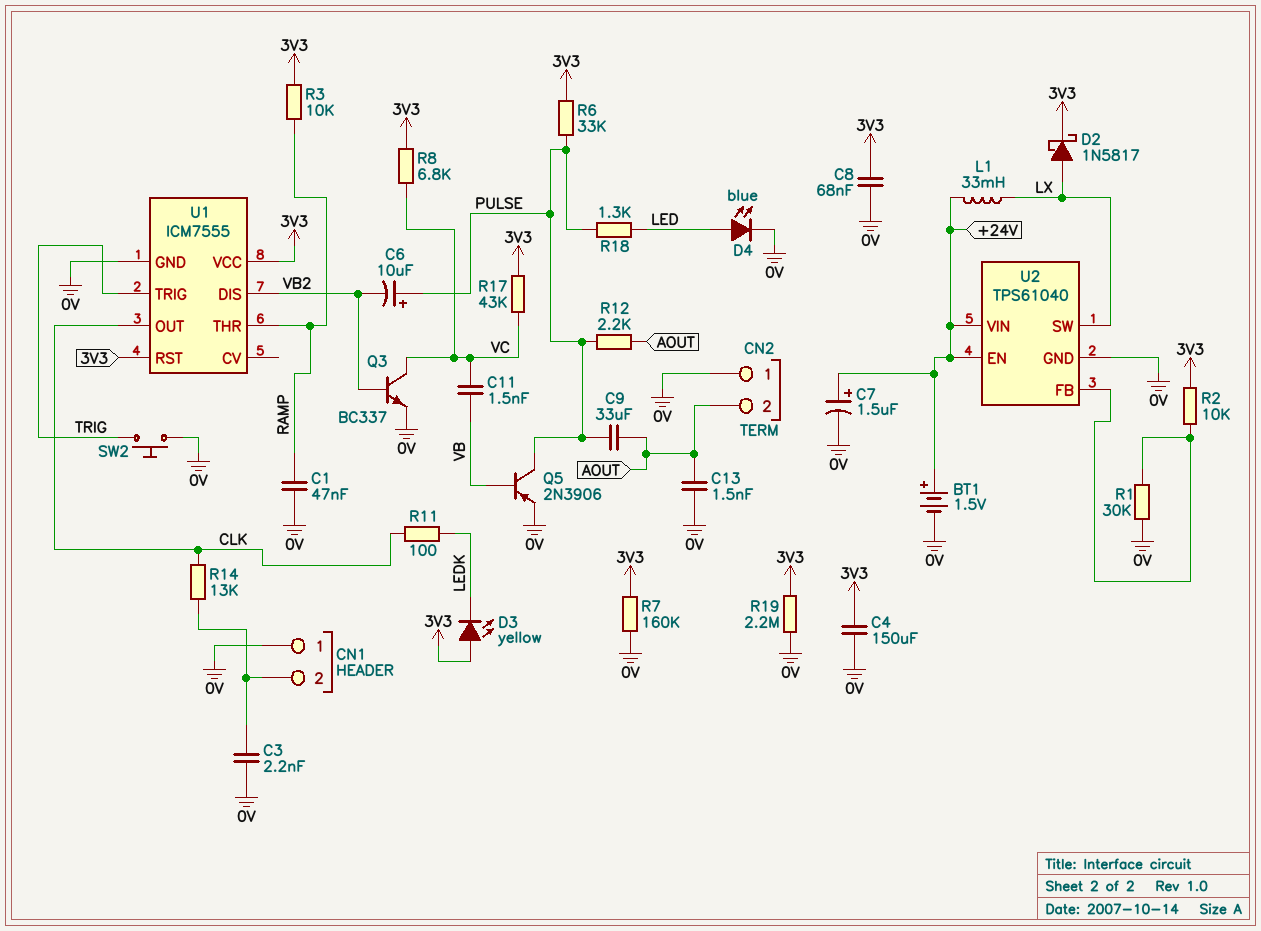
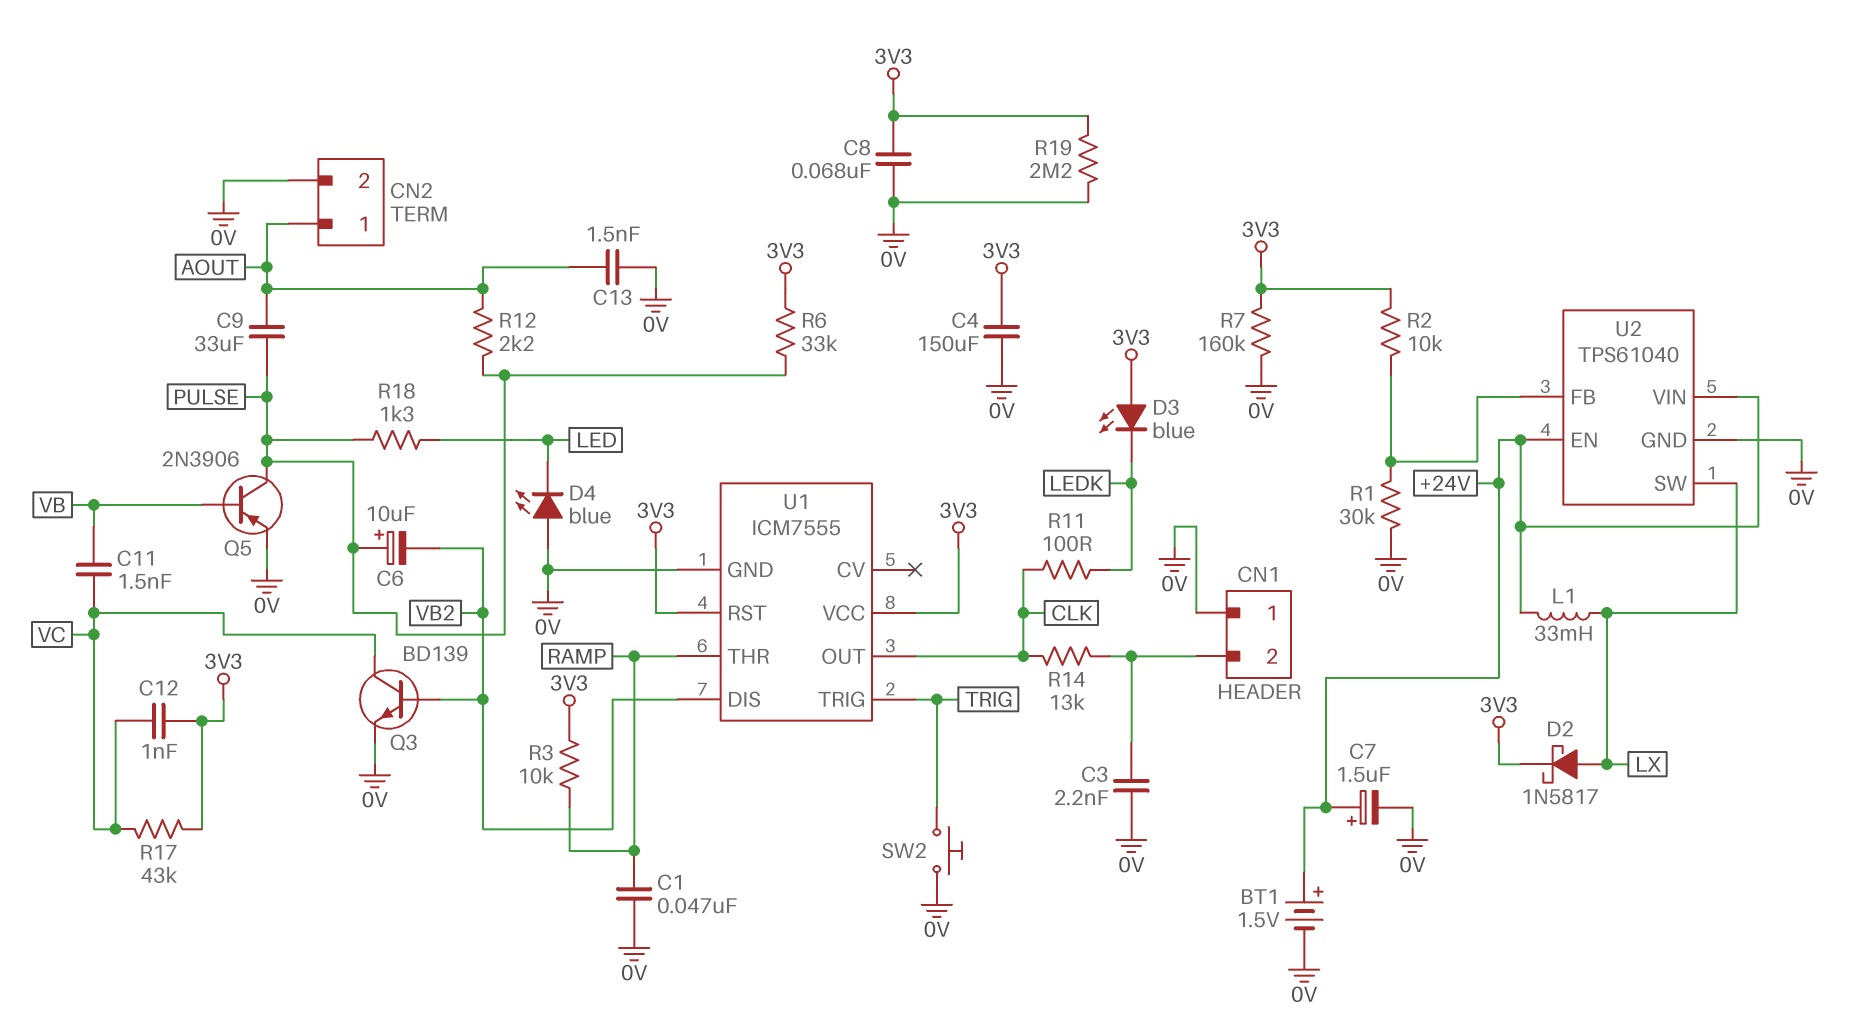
C12: none -> 1nF (3V3, VC)
CN2 pin 1: 0V -> AOUT
CN2 pin 2: AOUT -> 0V
D3: LED yellow (A 3V3, K LEDK) -> LED blue (A 3V3, K LEDK)
D4: LED blue (A LED, K 0V) -> LED blue (A 0V, K LED)
Q3: NPN BC337 (B VB2, C VC, E 0V) -> NPN BD139 (B VB2, C VC, E 0V)
R8: 6.8k (3V3, VC) -> none

